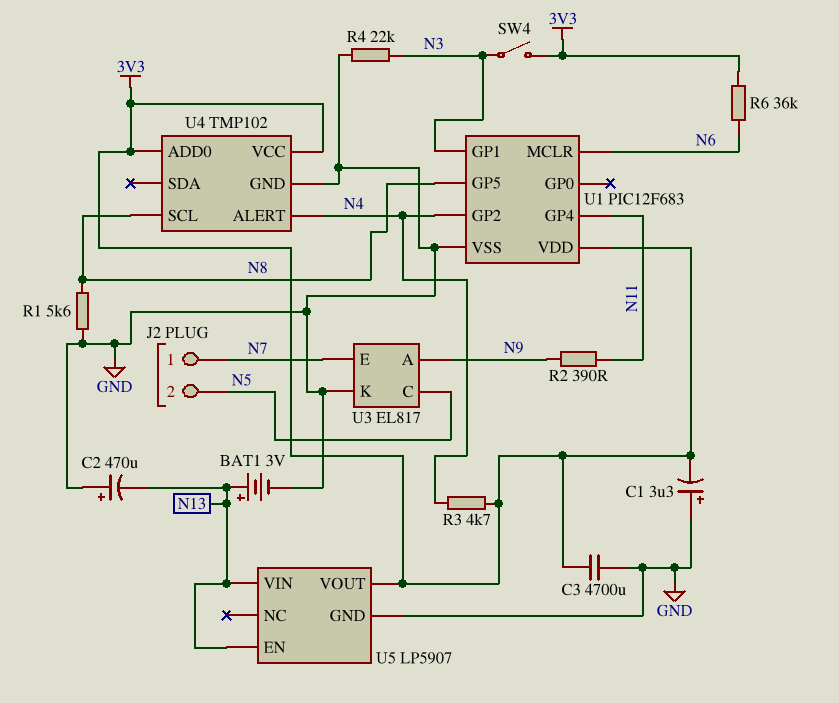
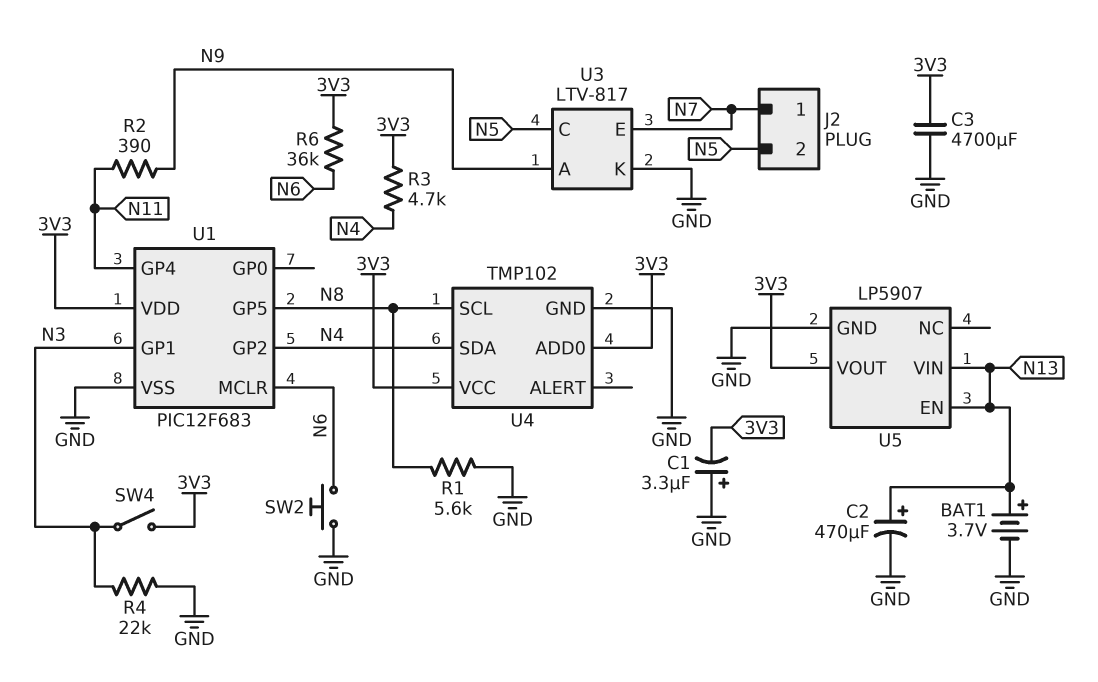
BAT1: 3V (plus N13, minus GND) -> 3.7V (plus N13, minus GND)
C2: 470uF (plus GND, minus N13) -> 470uF (plus N13, minus GND)
SW2: none -> button (GND, N6)
U3: EL817 -> LTV-817
U4 pin ALERT: N4 -> none
U4 pin SDA: none -> N4

